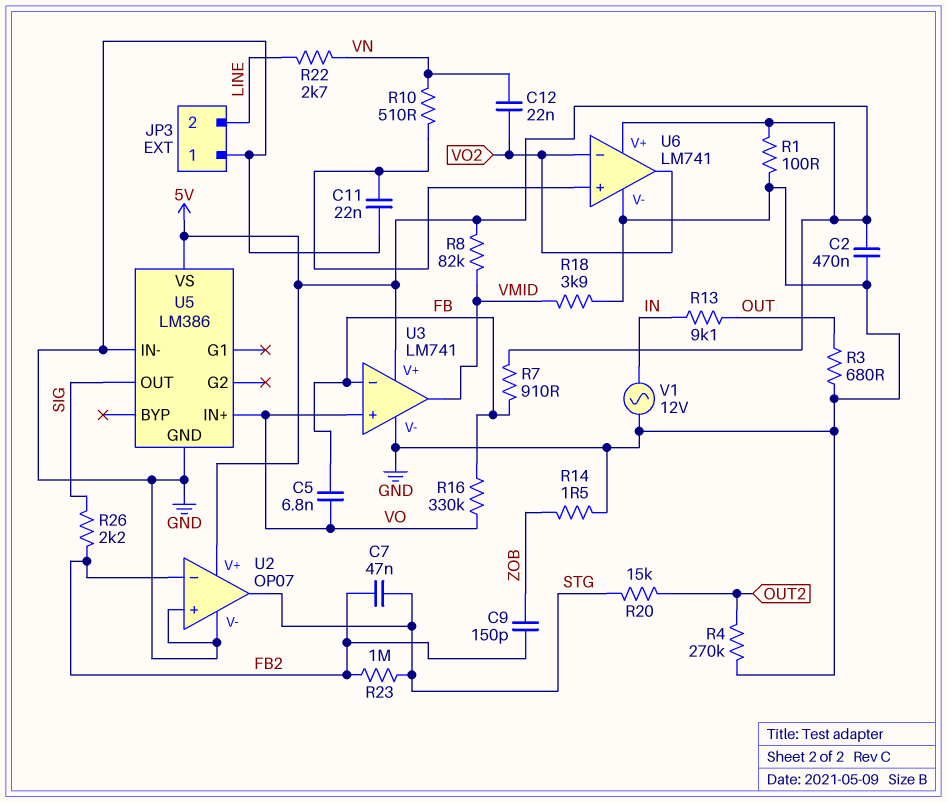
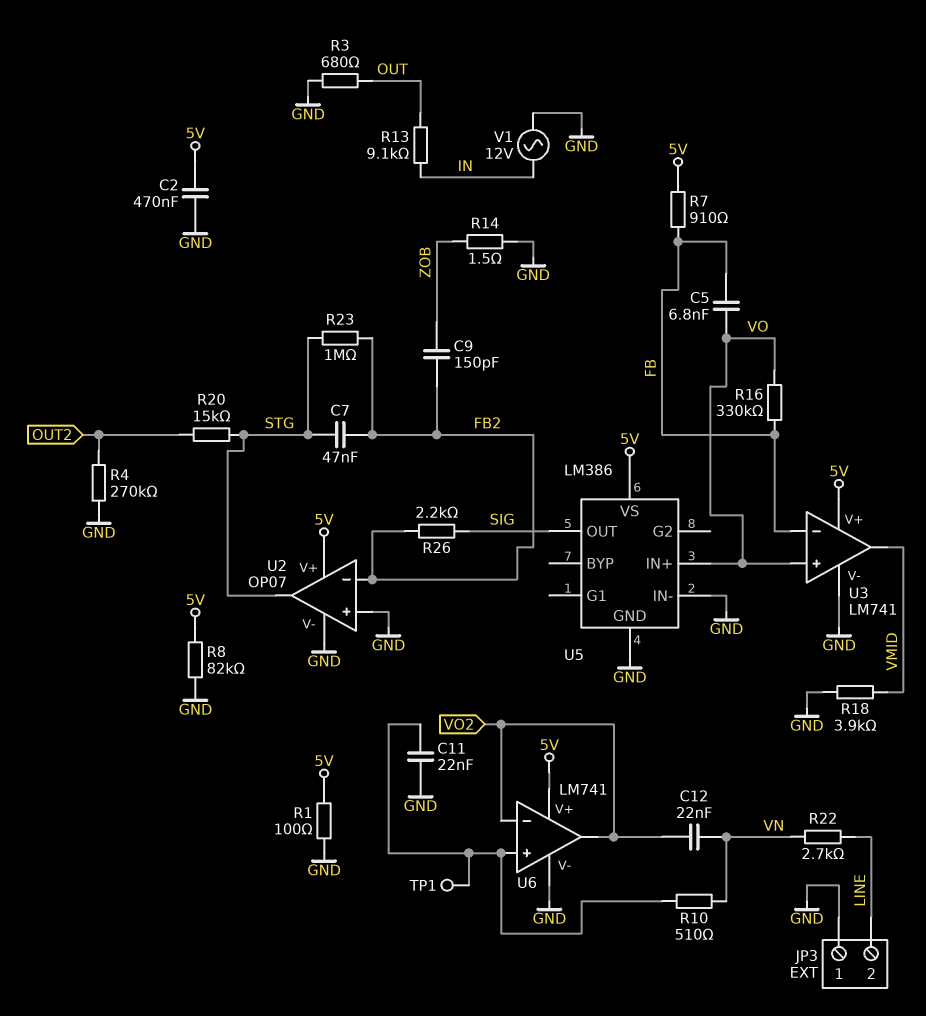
R8: 82k (5V, VMID) -> 82k (5V, GND)
TP1: none -> test point (U6/in+)

